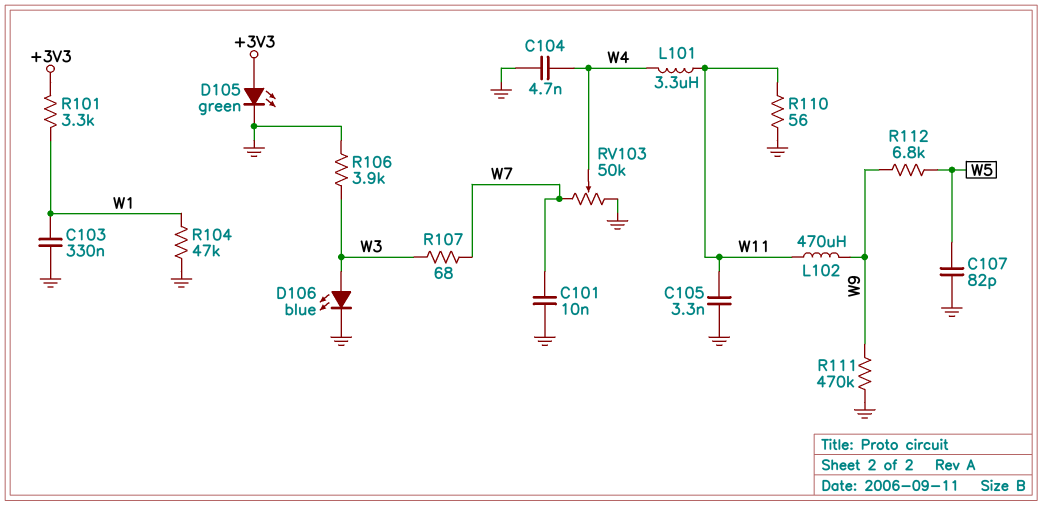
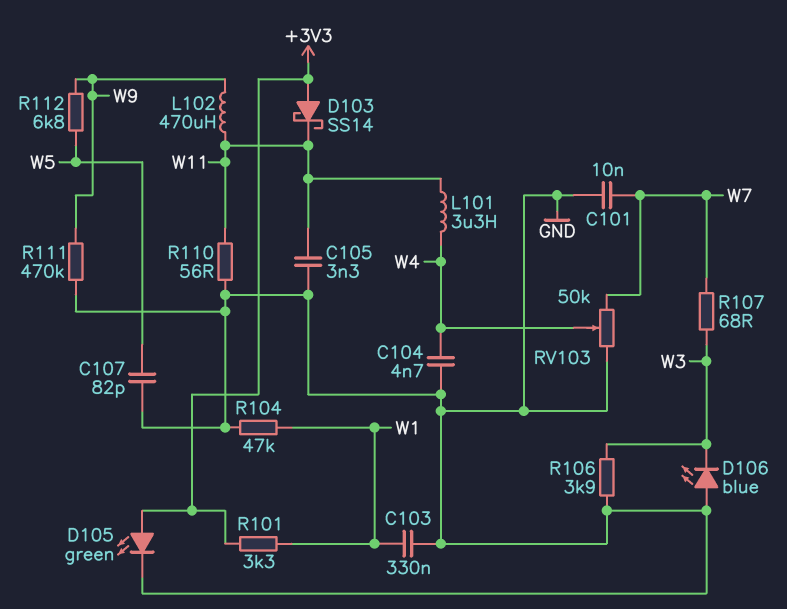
D103: none -> schottky SS14 (A +3V3, K W11)
D106: LED blue (A W3, K GND) -> LED blue (A GND, K W3)

